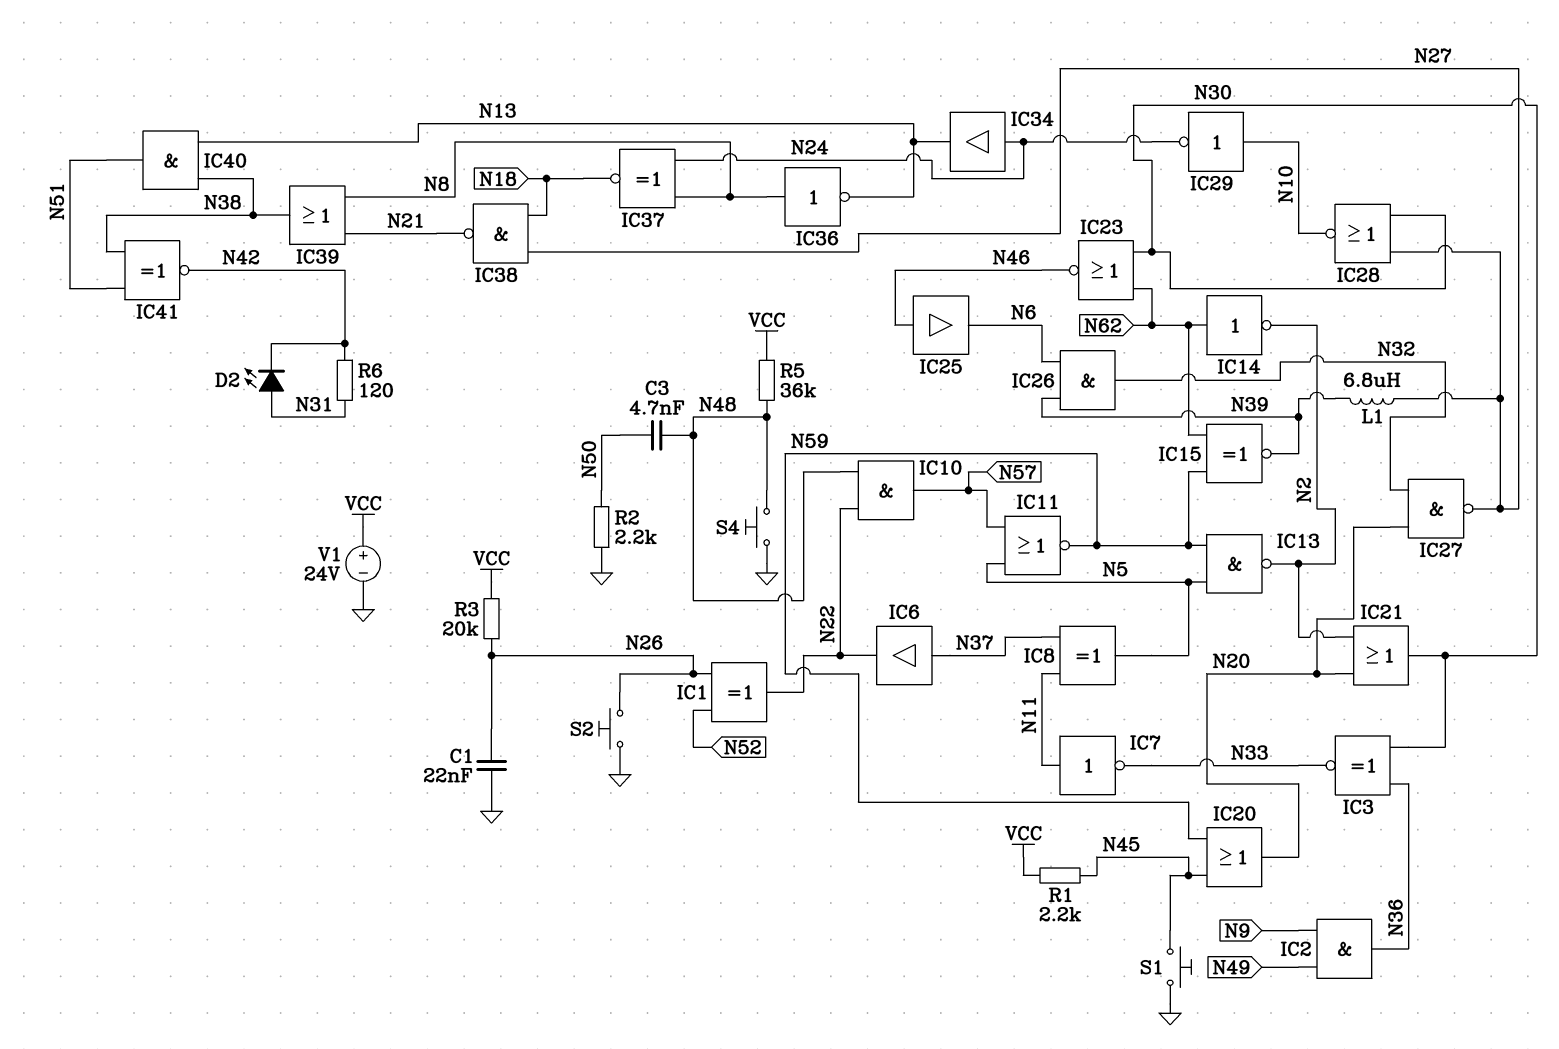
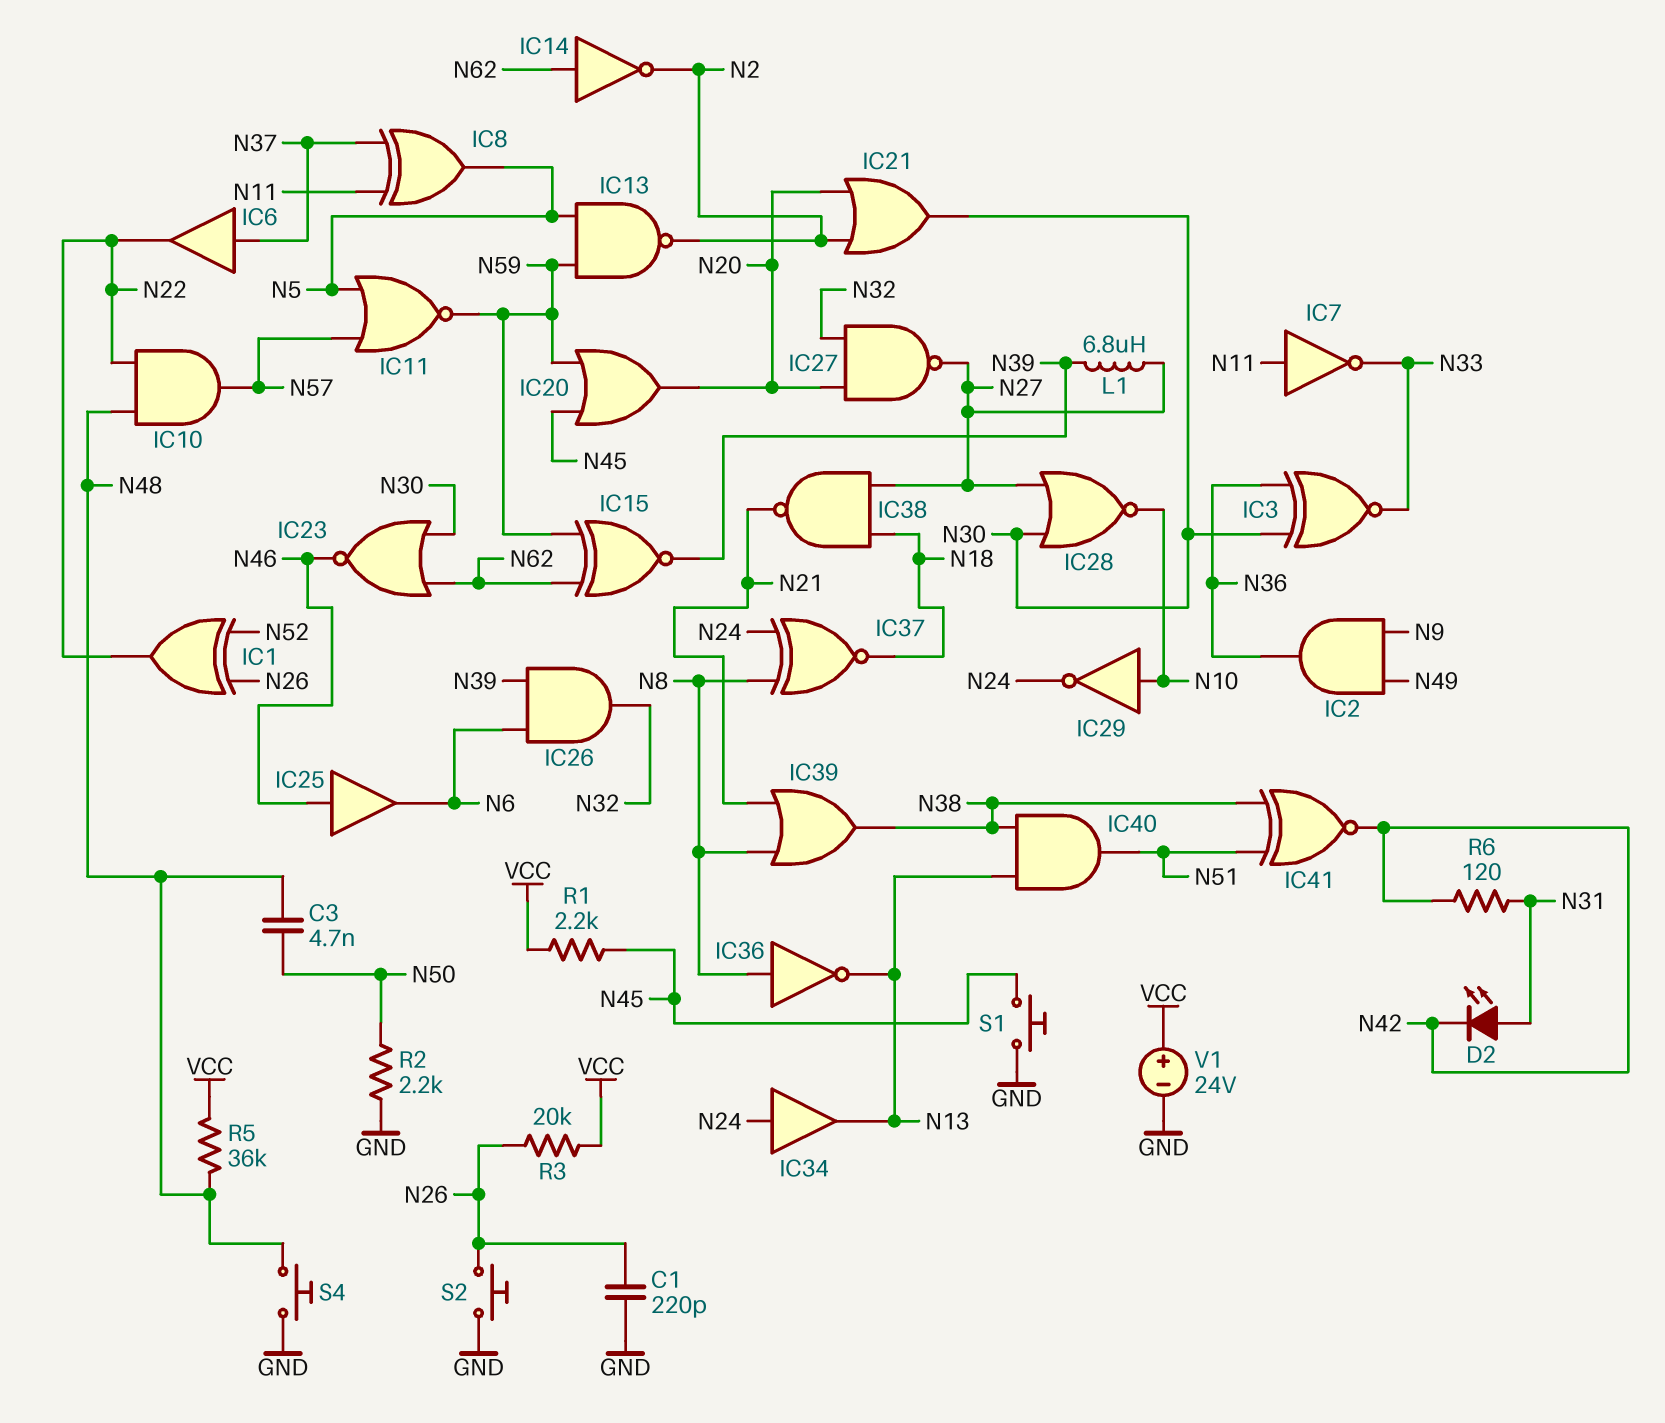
C1: 22nF (GND, N26) -> 220pF (GND, N26)

